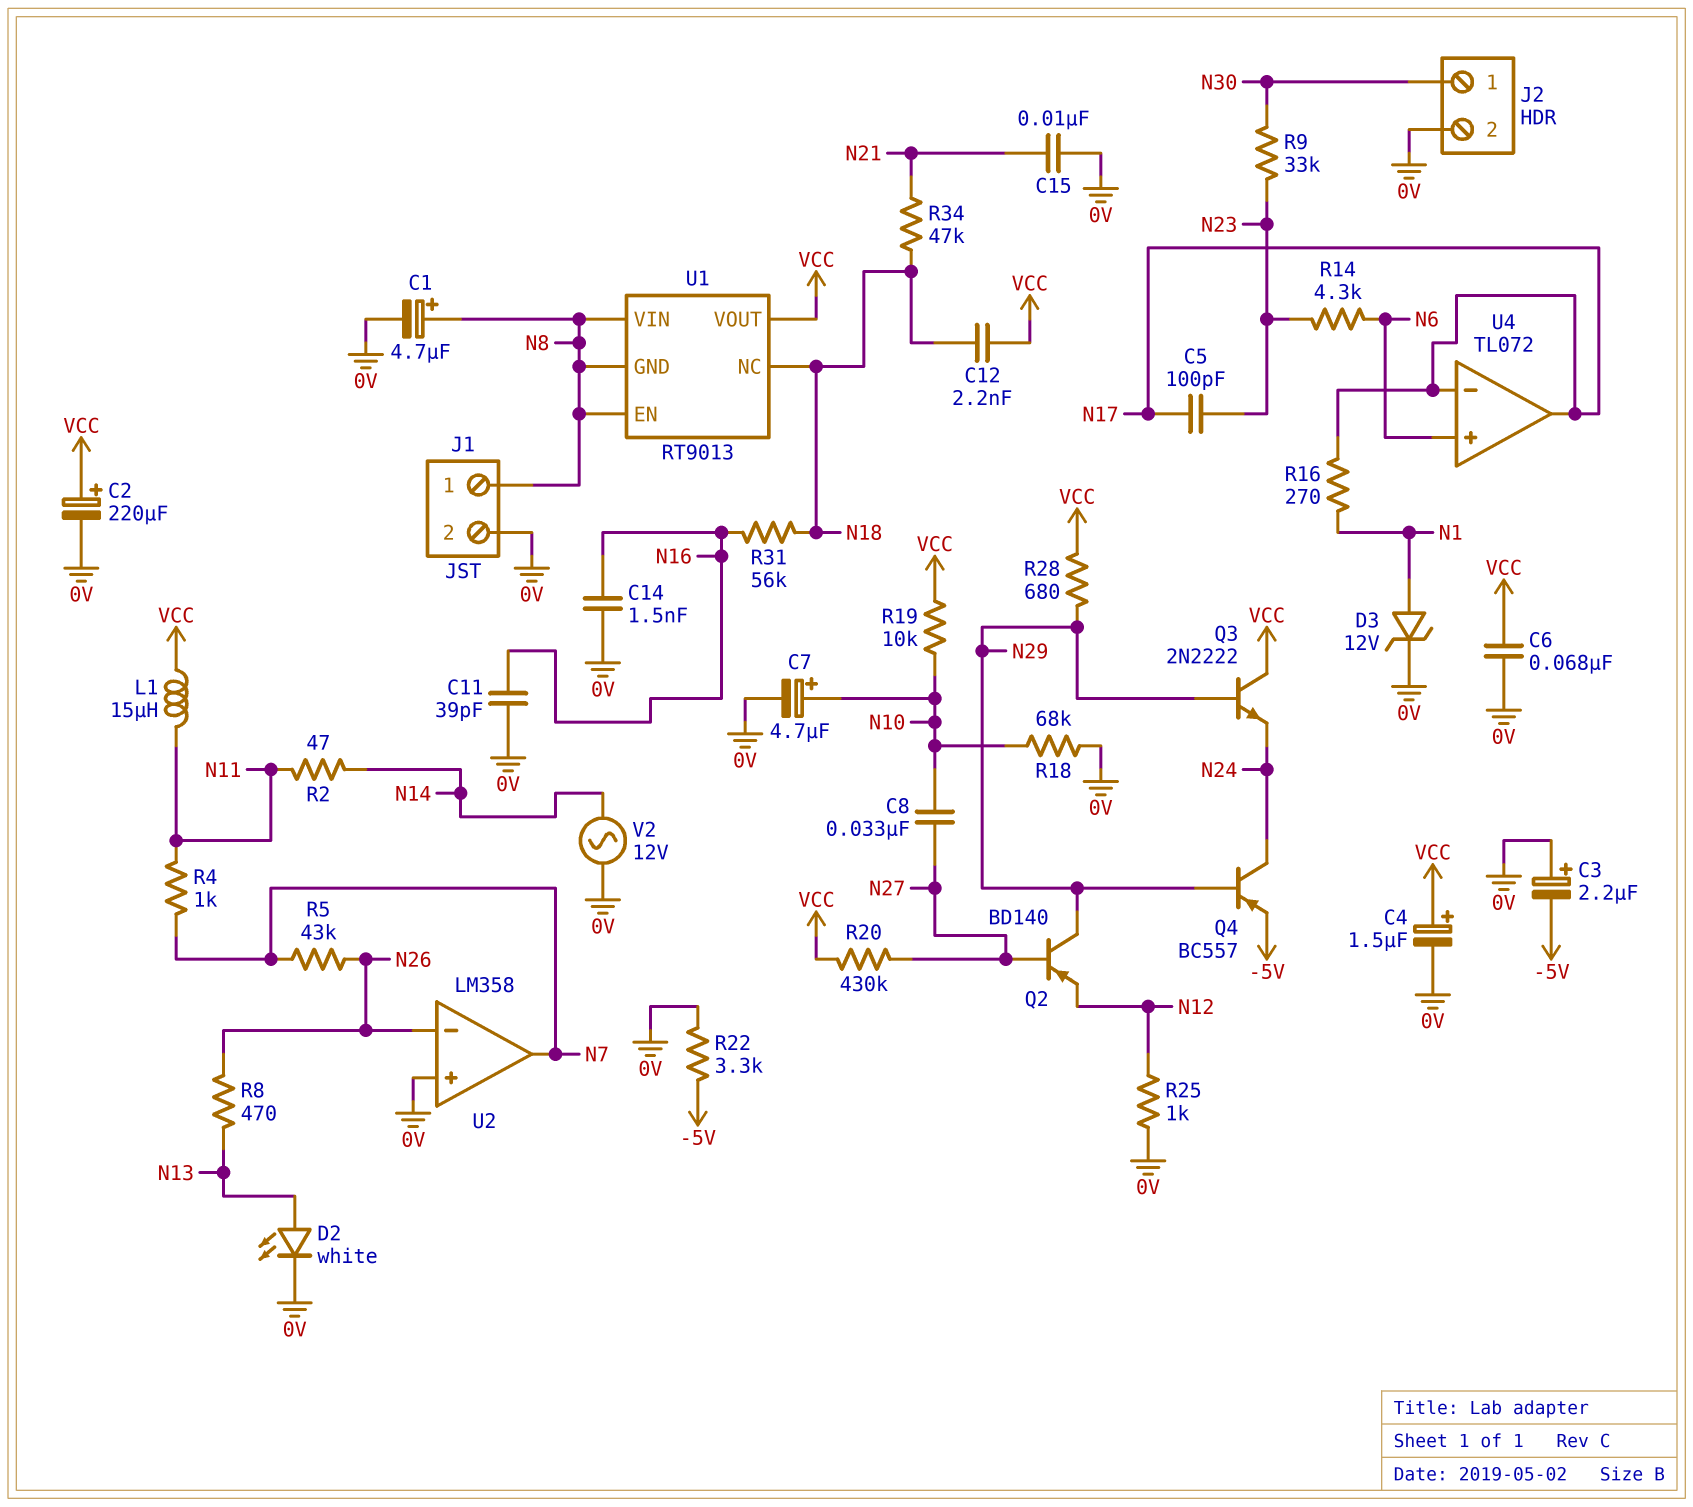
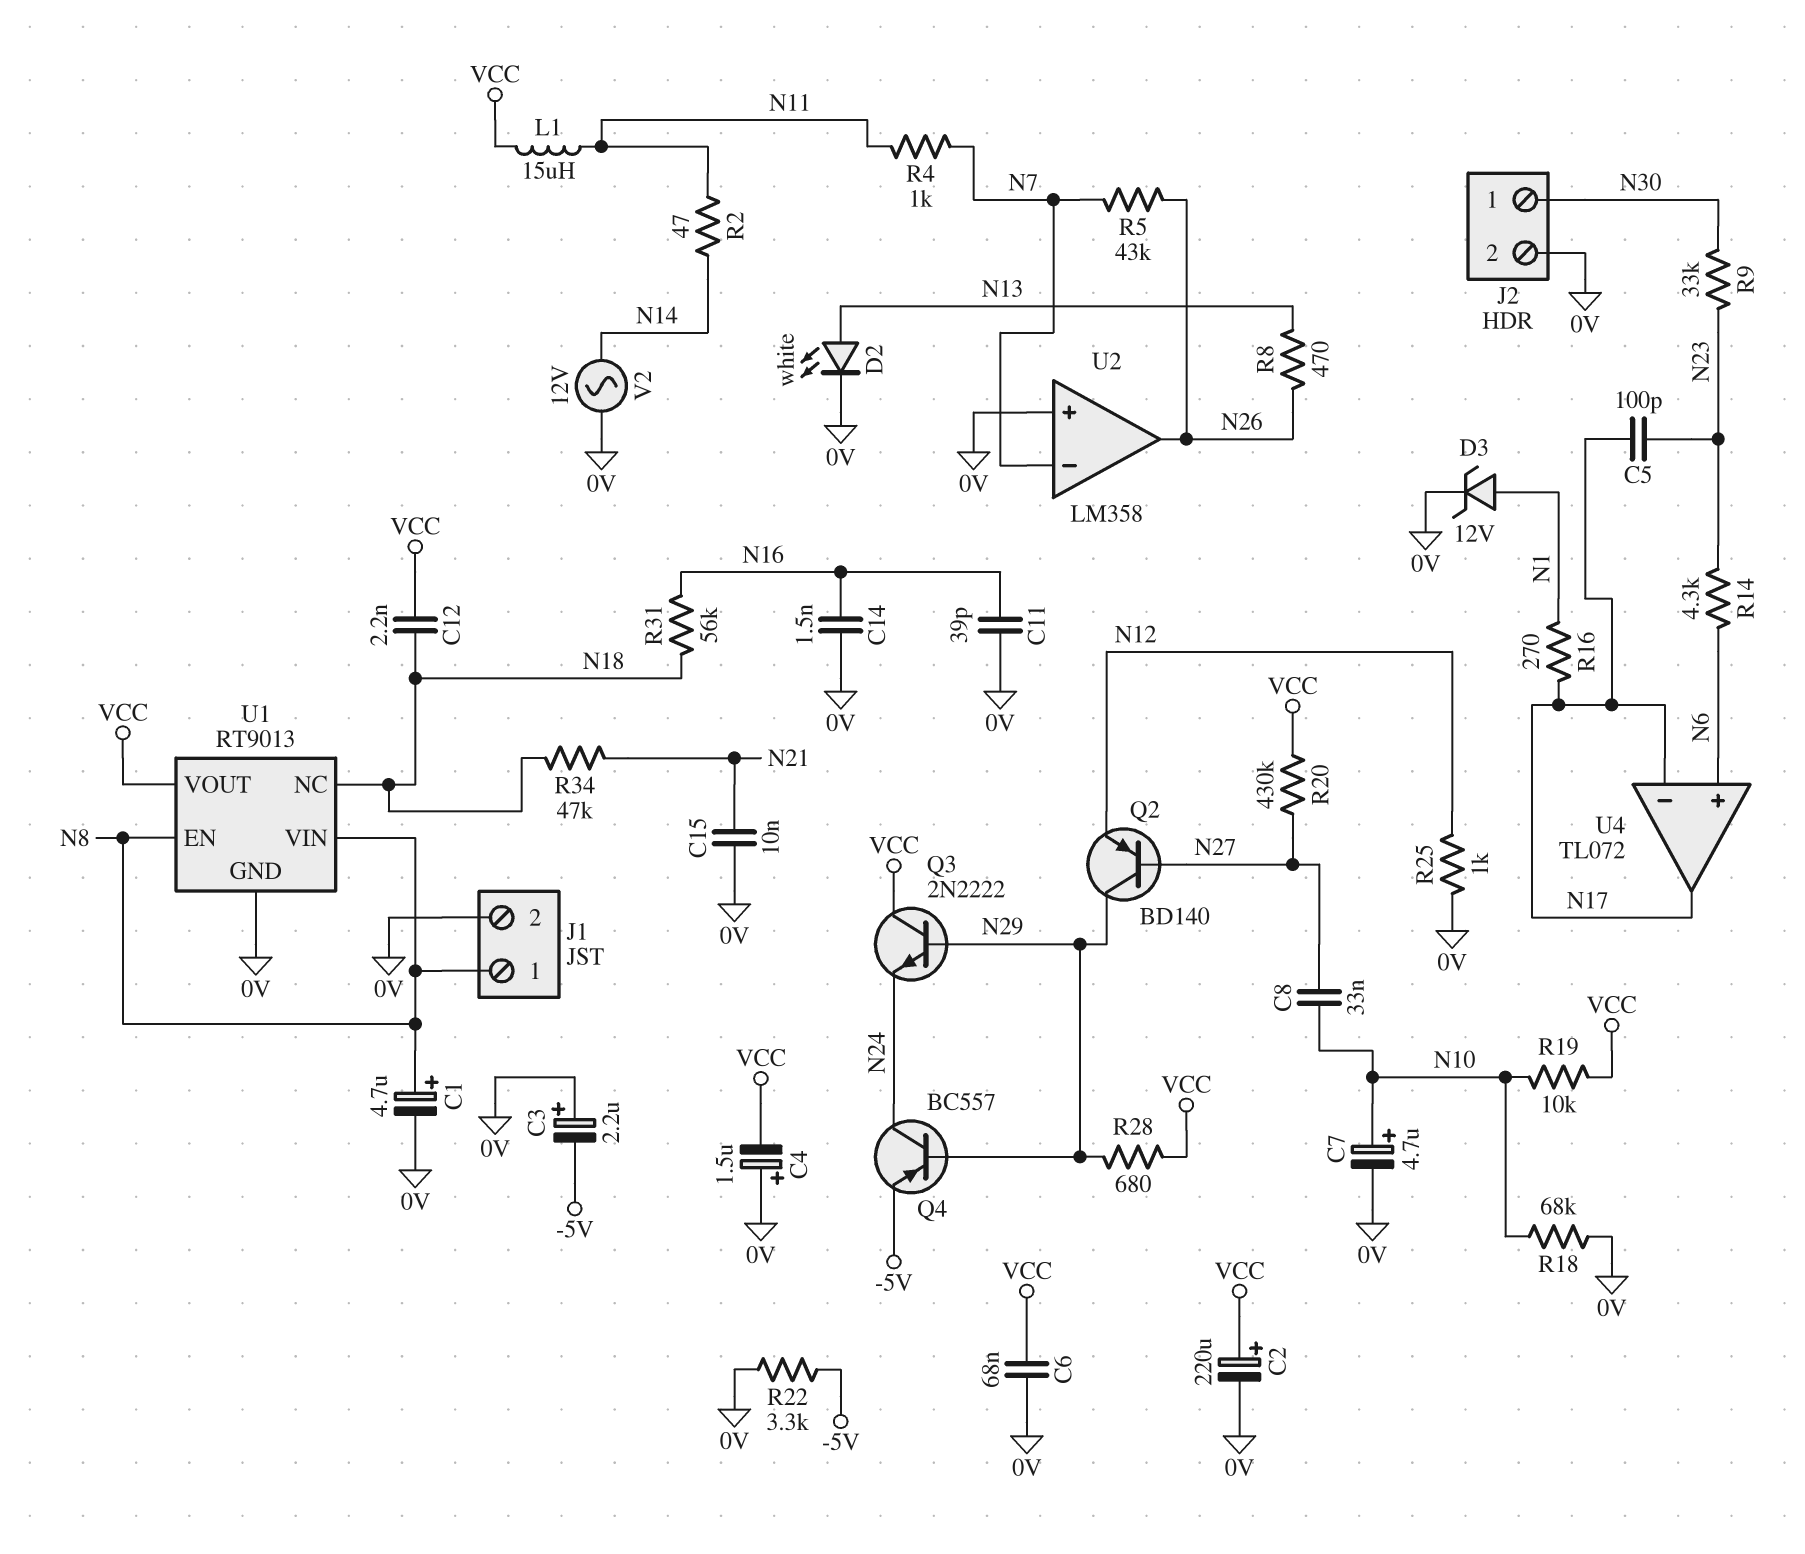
C4: 1.5uF (plus VCC, minus 0V) -> 1.5uF (plus 0V, minus VCC)
U1 pin GND: N8 -> 0V
U2 pin in-: N26 -> N7
U2 pin out: N7 -> N26

